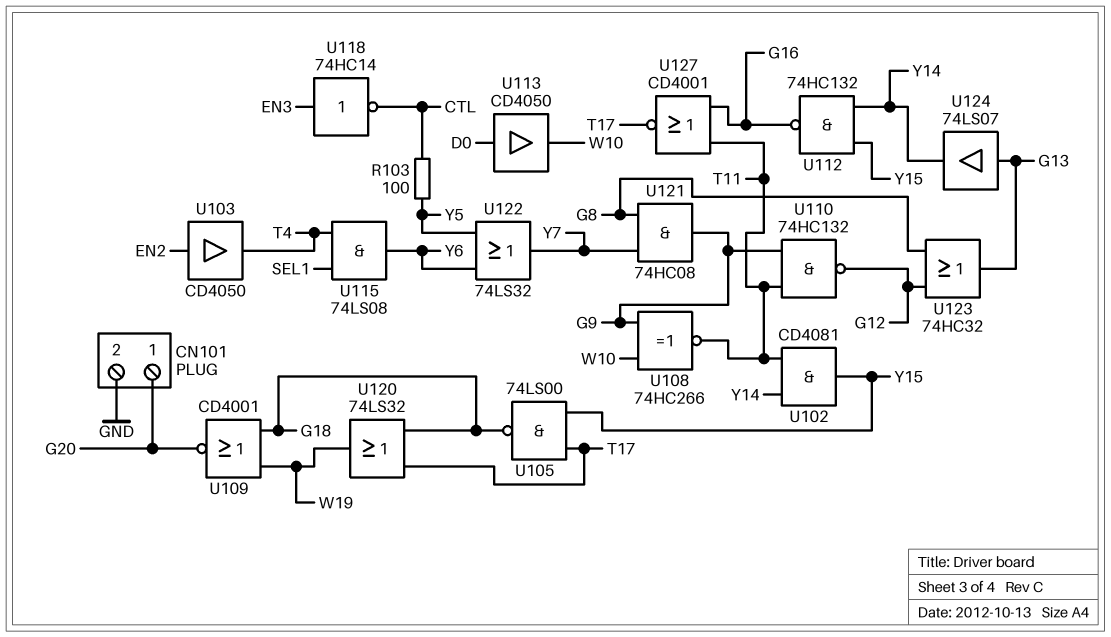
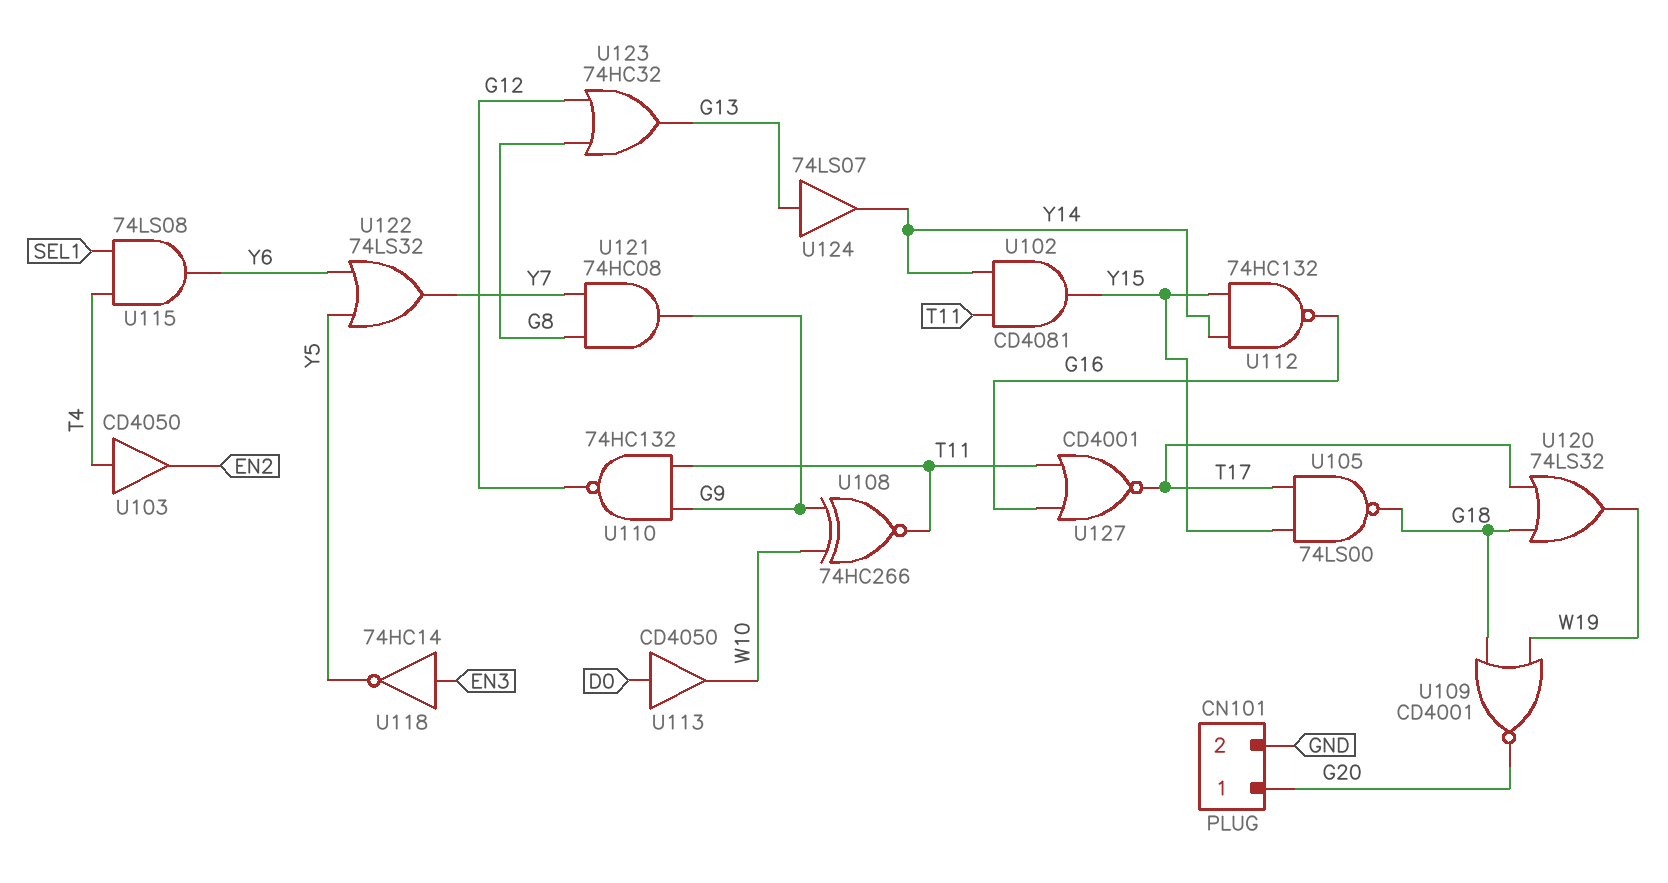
R103: 100 (CTL, Y5) -> none
U103: buffer CD4050 (in EN2, out T4) -> buffer CD4050 (in T4, out EN2)
U118: NOT 74HC14 (in EN3, out CTL) -> NOT 74HC14 (in EN3, out Y5)

